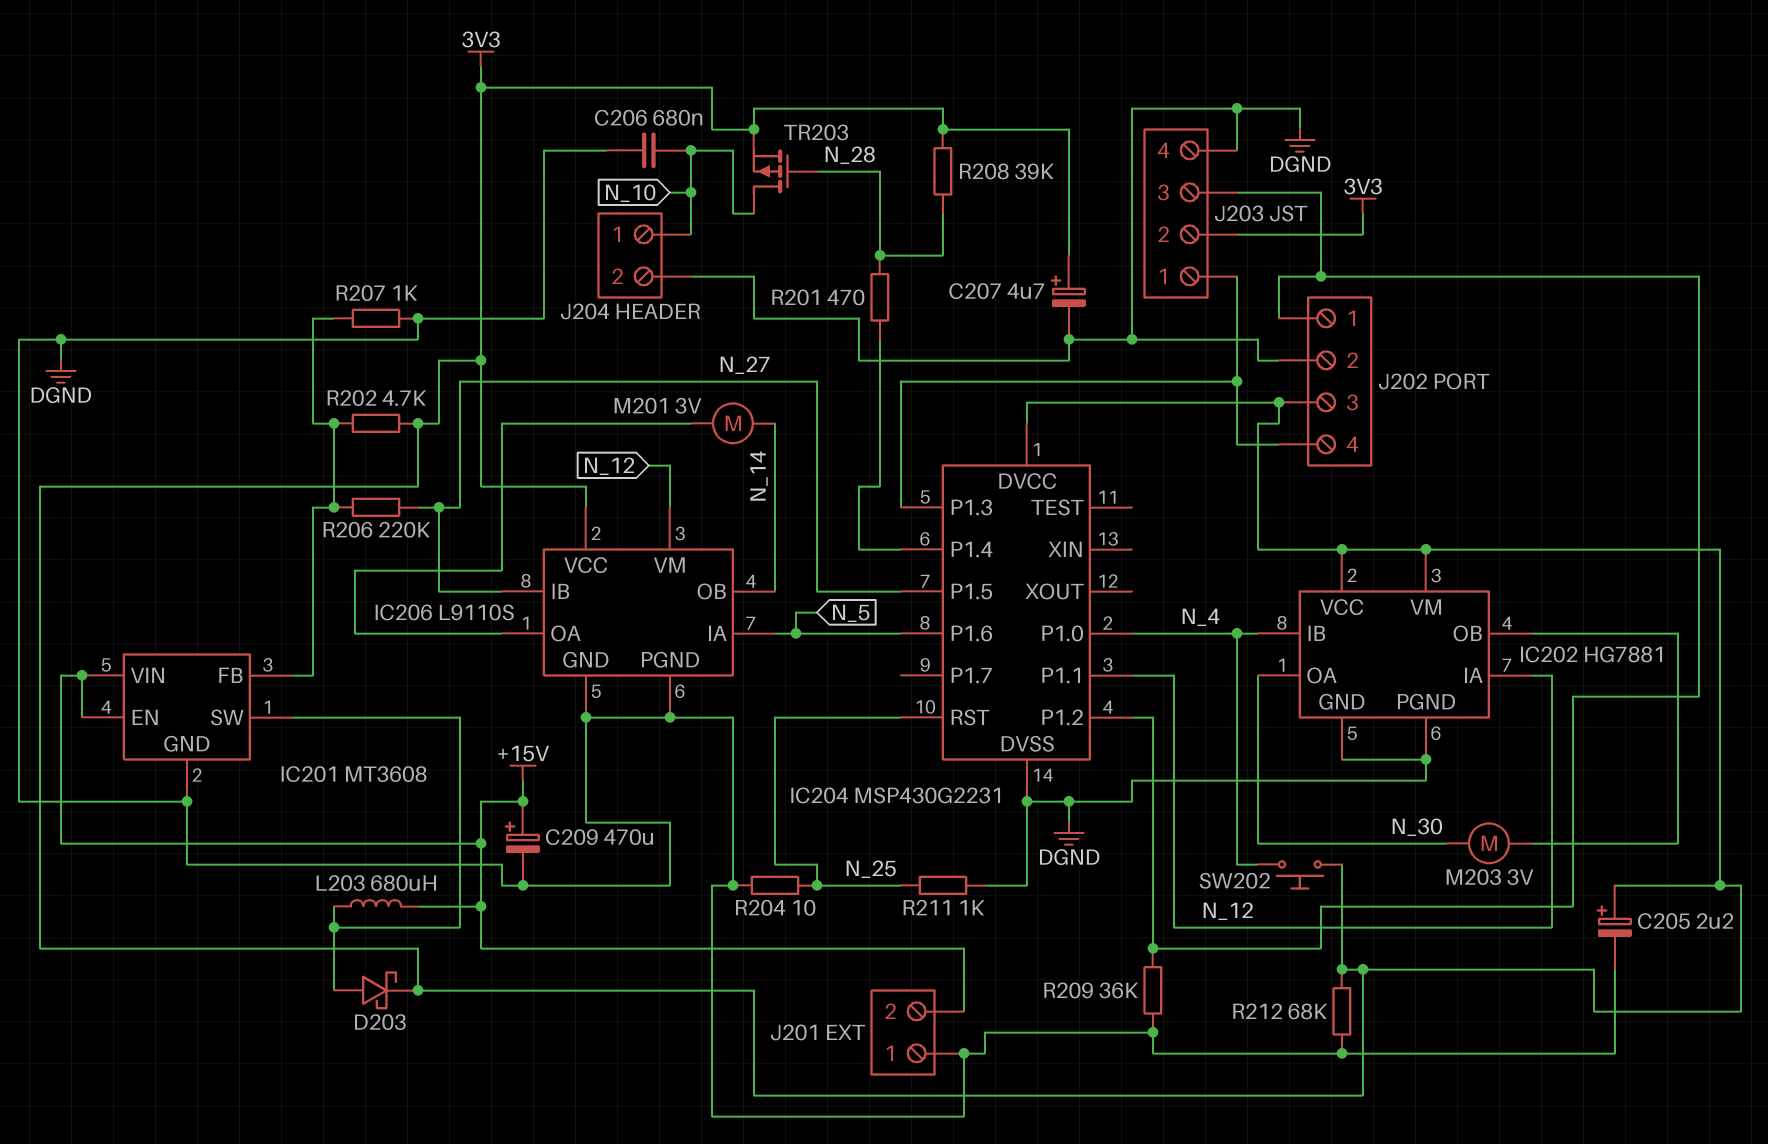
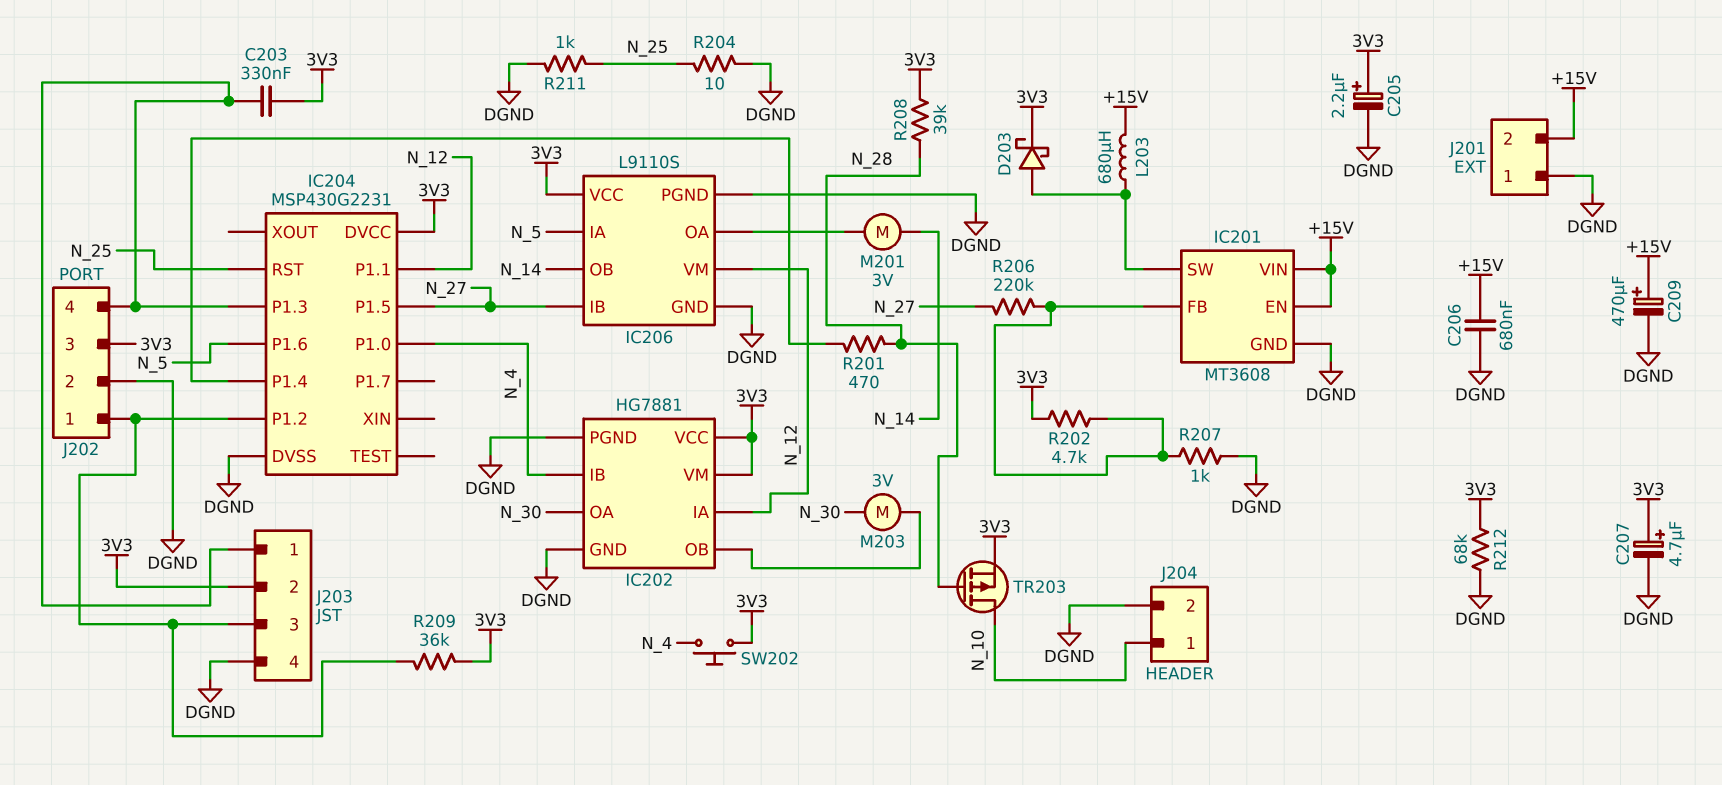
C203: none -> 330nF (3V3, IC204/P1.3)
C206: 680nF (DGND, N_10) -> 680nF (+15V, DGND)
R209: 36k (DGND, IC204/P1.2) -> 36k (3V3, IC204/P1.2)

